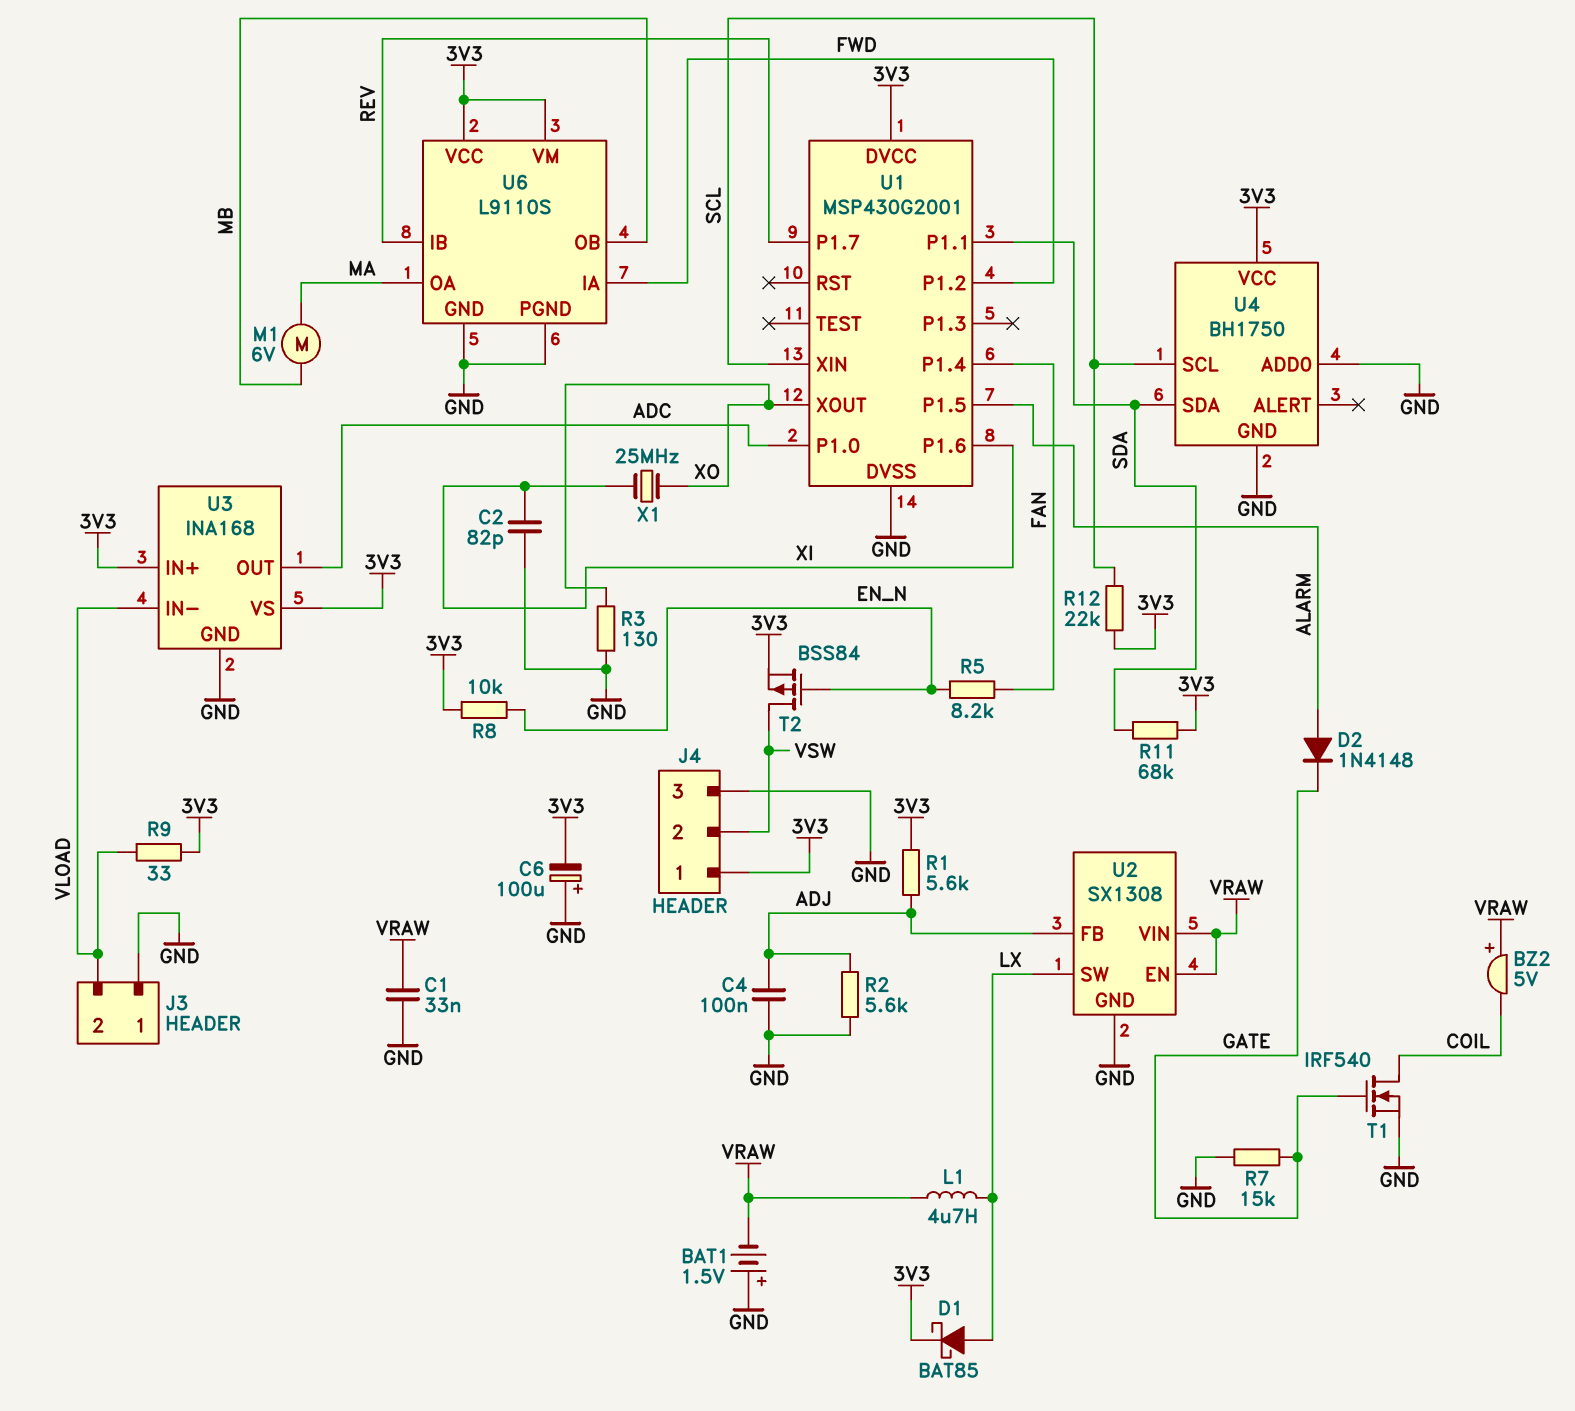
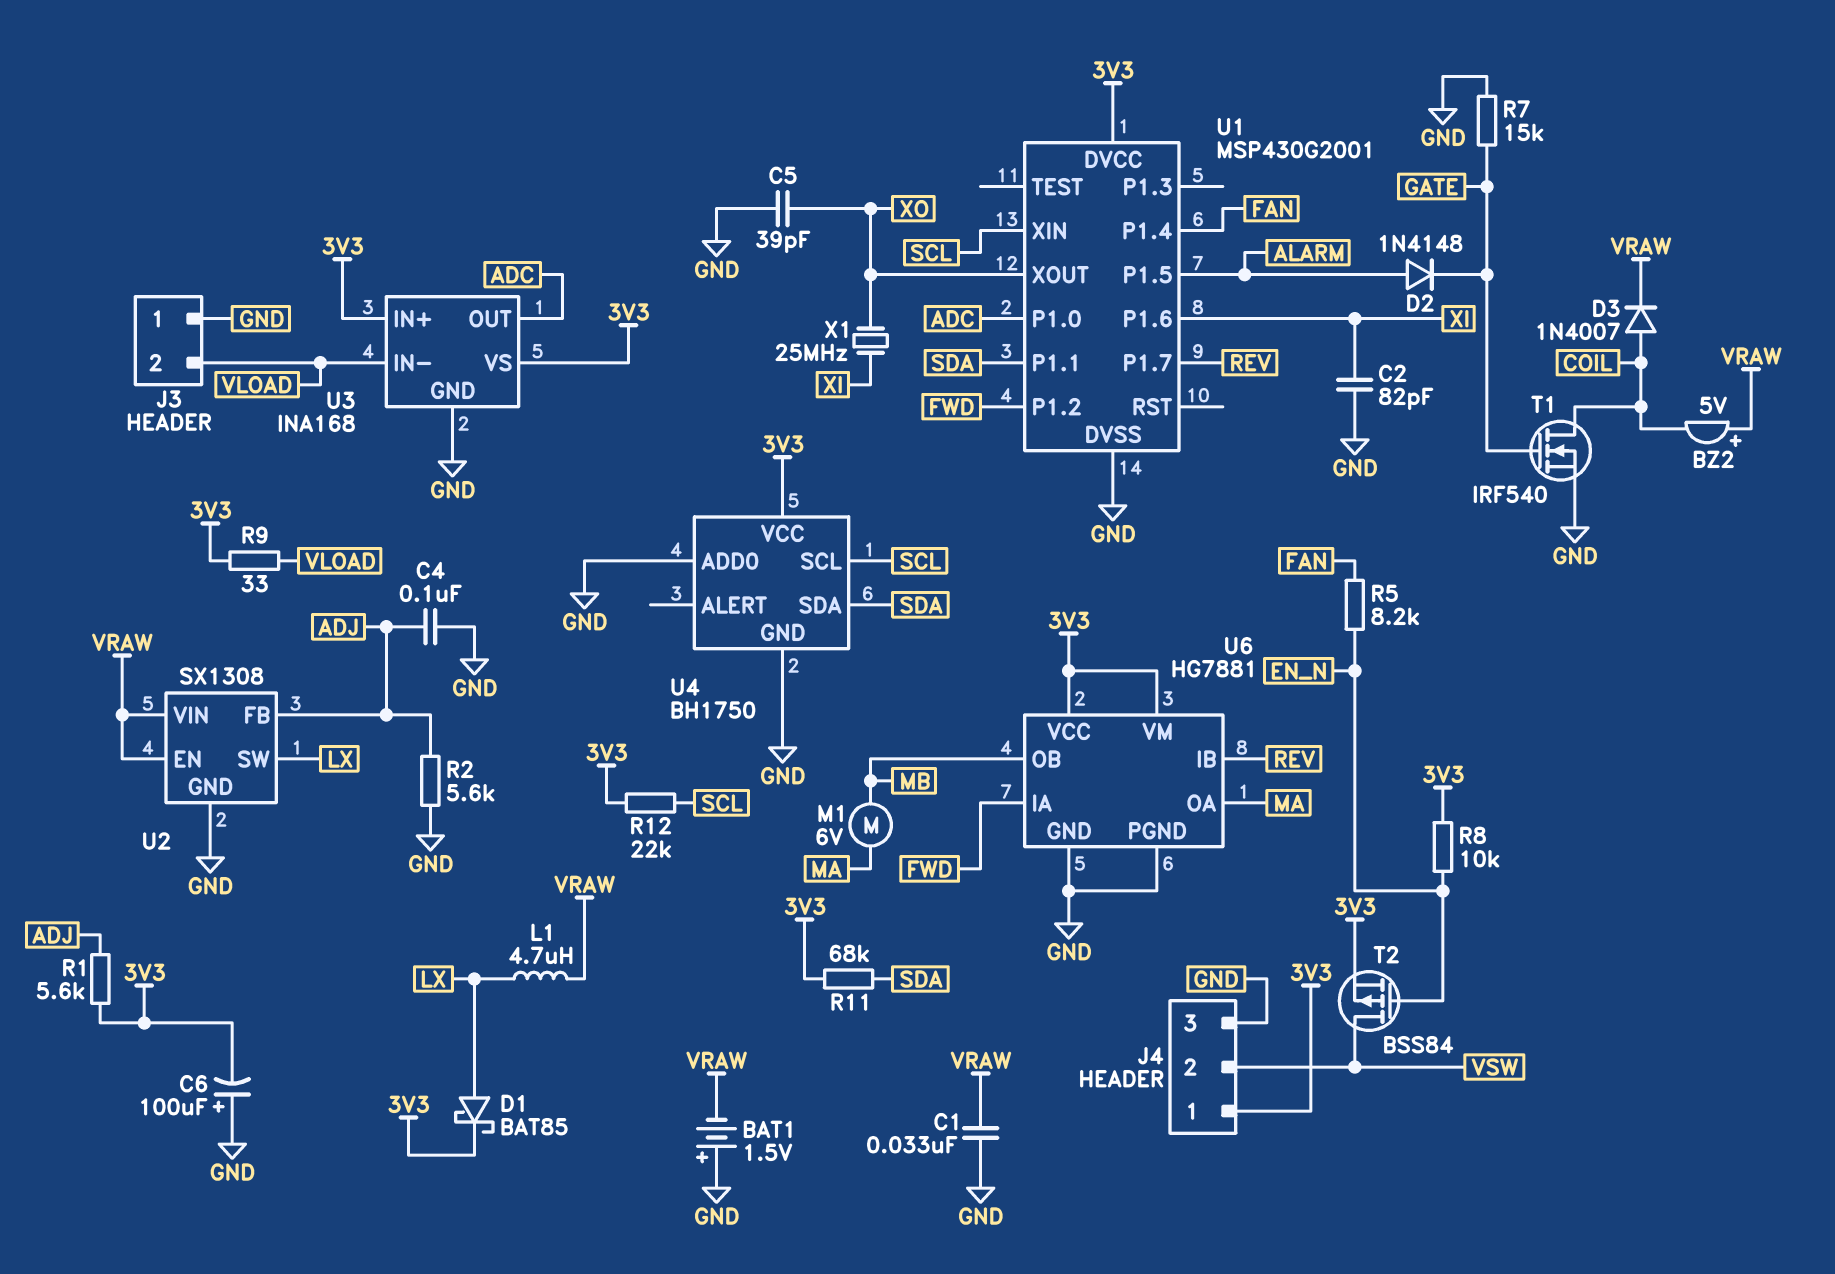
C5: none -> 39pF (GND, XO)
D3: none -> diode 1N4007 (A COIL, K VRAW)
R3: 130 (GND, XO) -> none
U6: L9110S -> HG7881

